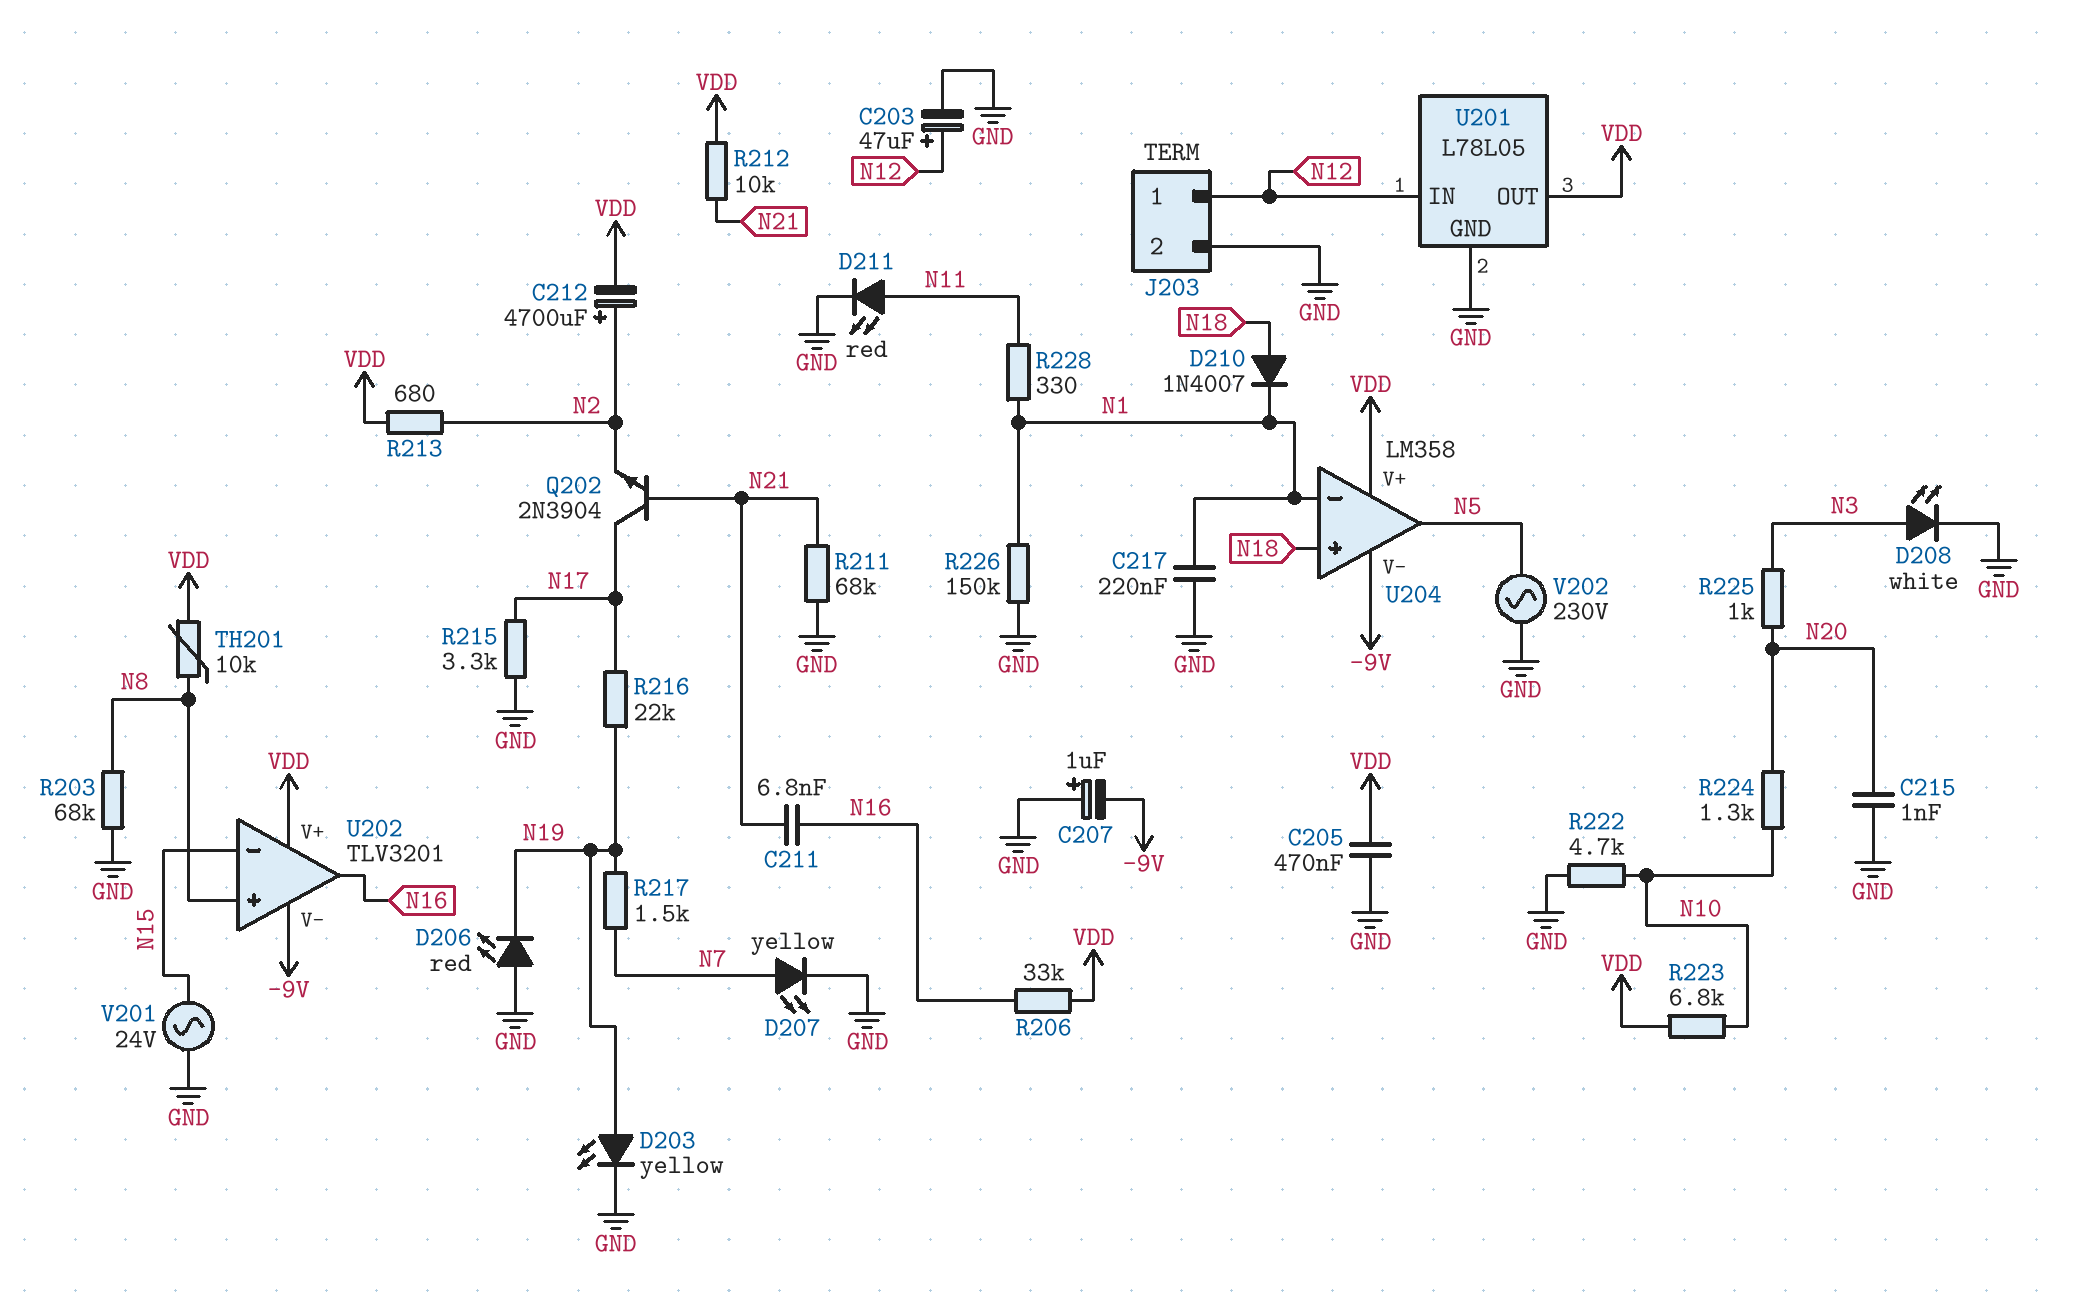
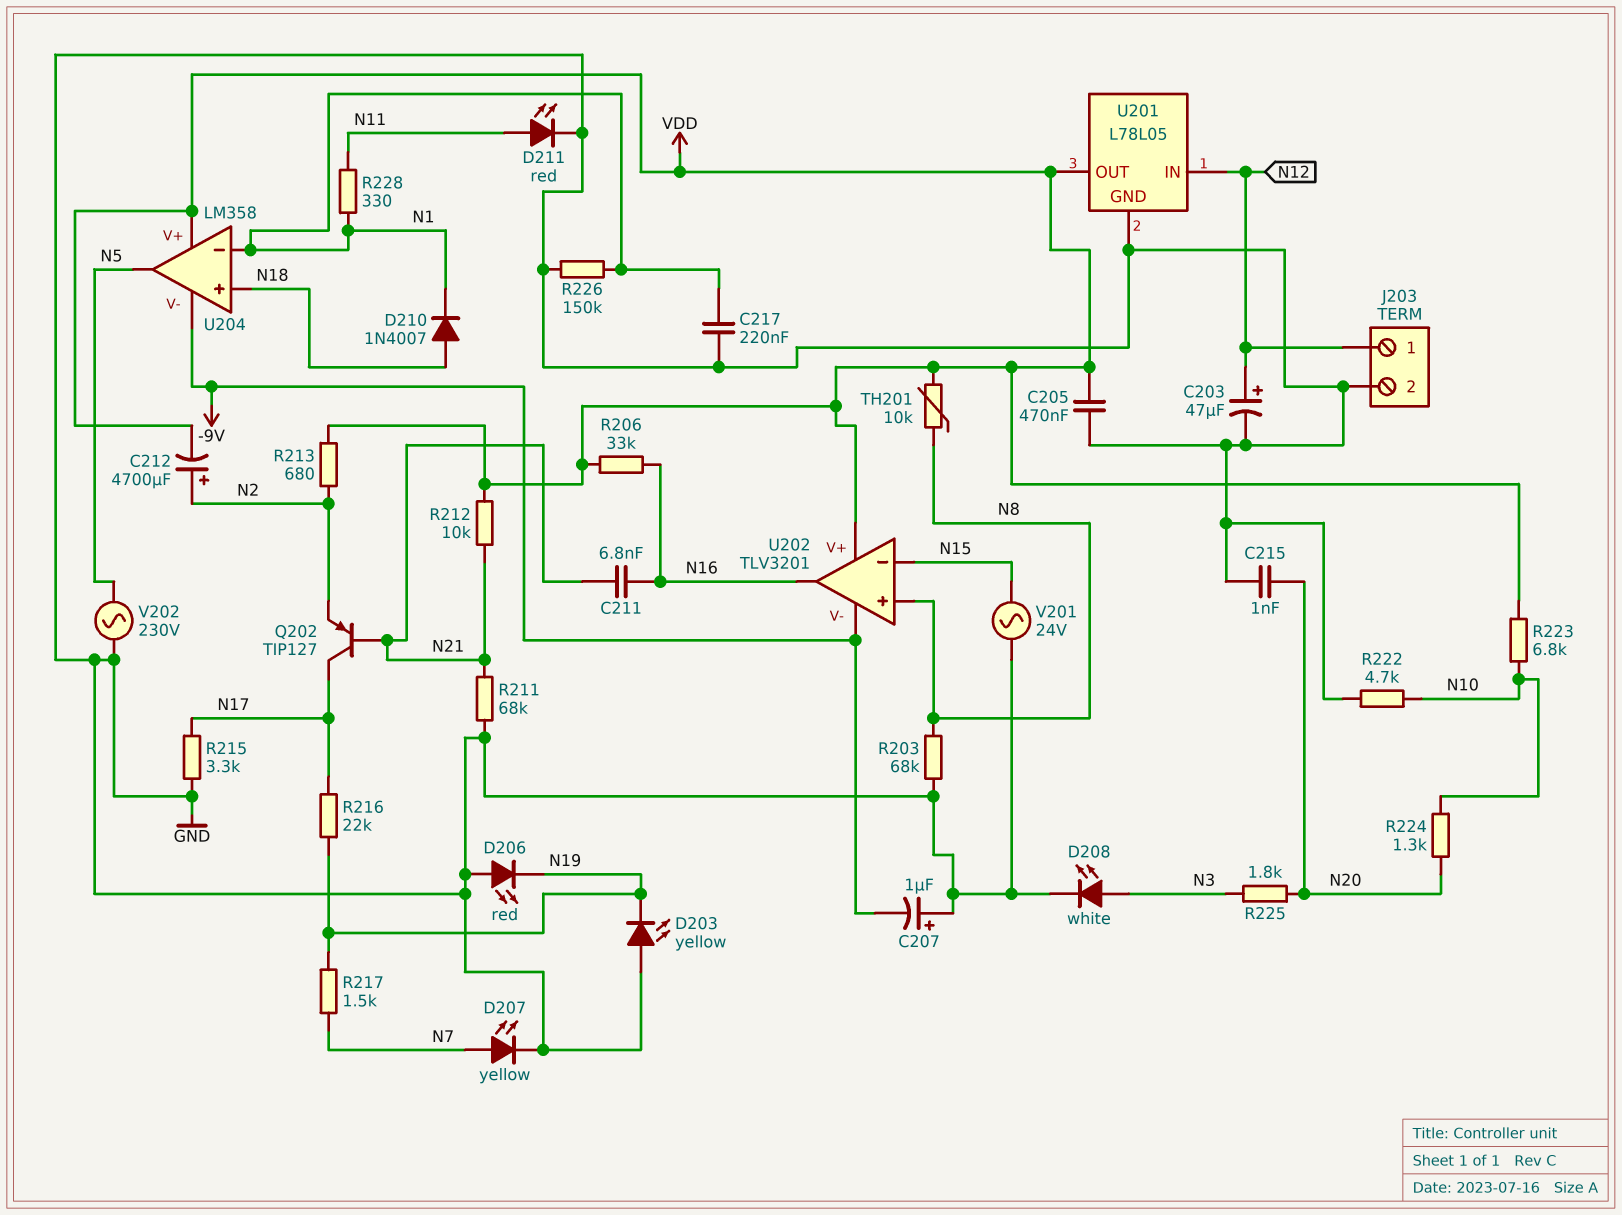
D203: LED yellow (A N19, K GND) -> LED yellow (A GND, K N19)
Q202: NPN 2N3904 (B N21, C N17, E N2) -> PNP TIP127 (B N21, C N17, E N2)
R225: 1k (N3, N20) -> 1.8k (N3, N20)

